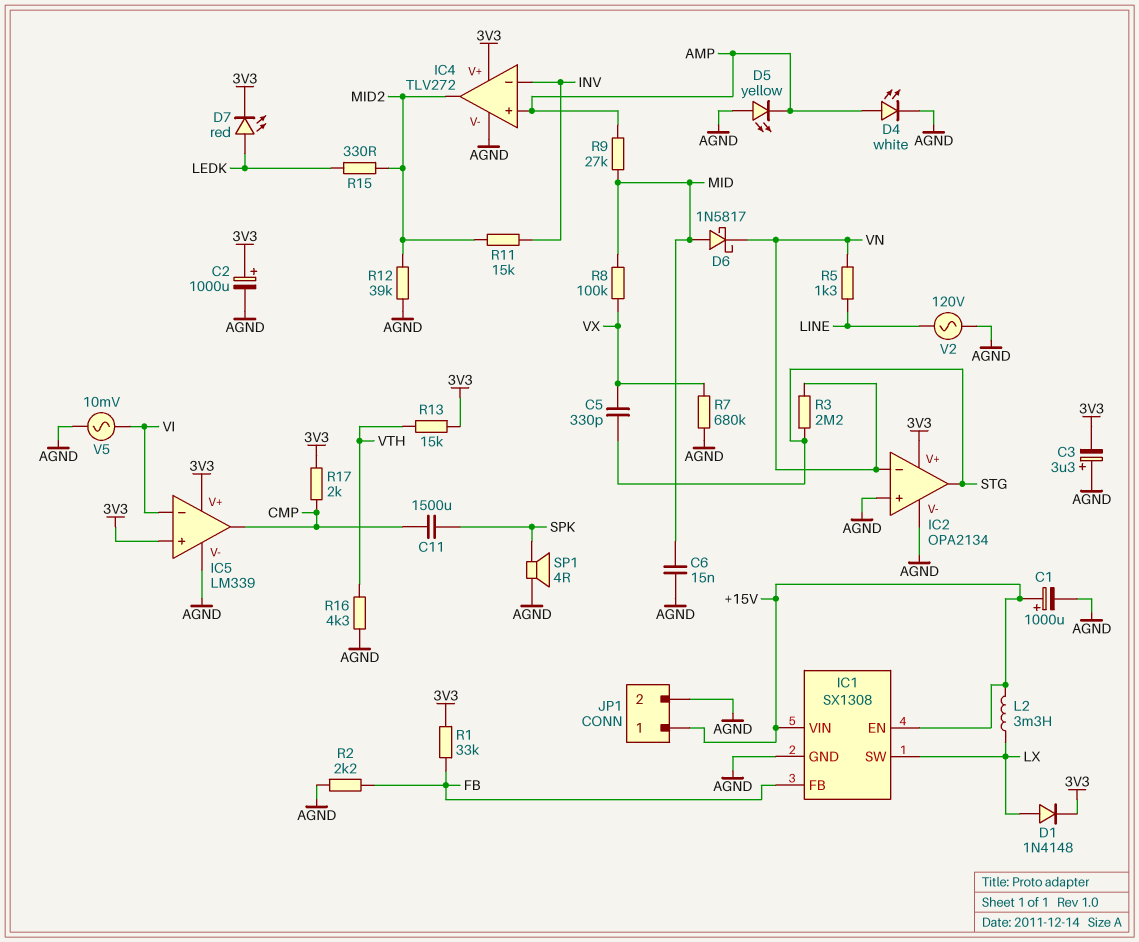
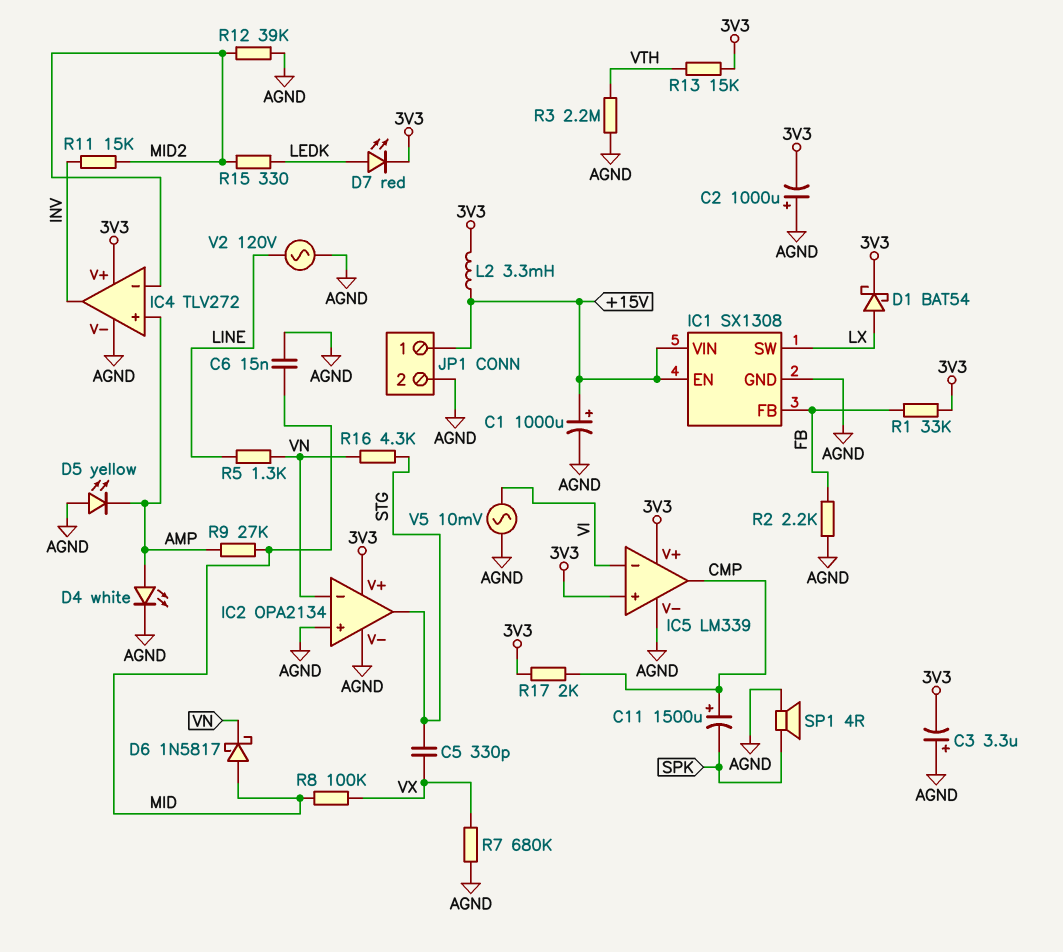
C2: 1000uF (plus 3V3, minus AGND) -> 1000uF (plus AGND, minus 3V3)
C11: 1500uF (CMP, SPK) -> 1500uF (plus CMP, minus SPK)
D1: diode 1N4148 (A LX, K 3V3) -> schottky BAT54 (A LX, K 3V3)
IC4 pin in-: INV -> MID2
IC4 pin out: MID2 -> INV
L2: 3.3mH (+15V, LX) -> 3.3mH (+15V, 3V3)
R3: 2.2M (STG, VN) -> 2.2M (AGND, VTH)
R16: 4.3k (AGND, VTH) -> 4.3k (STG, VN)

